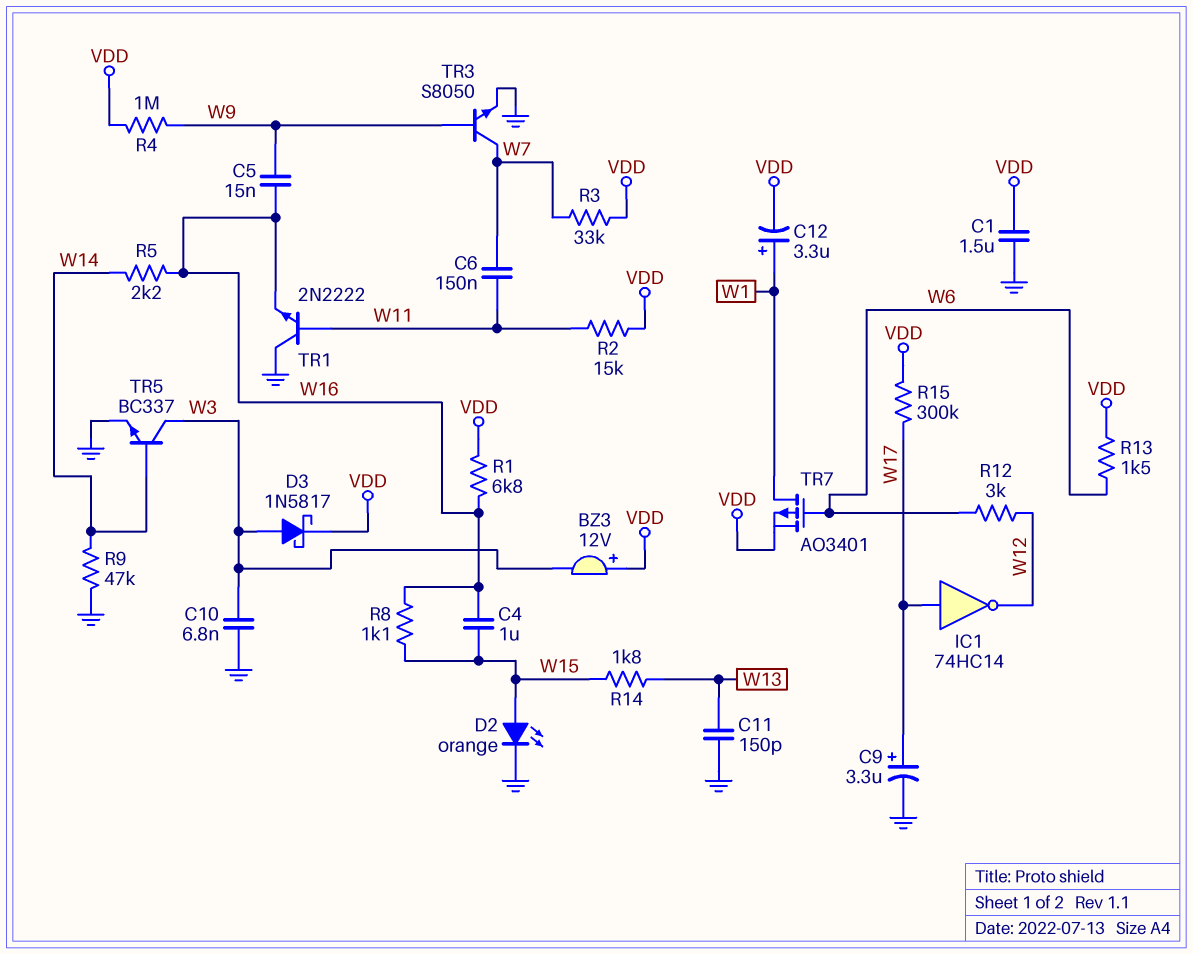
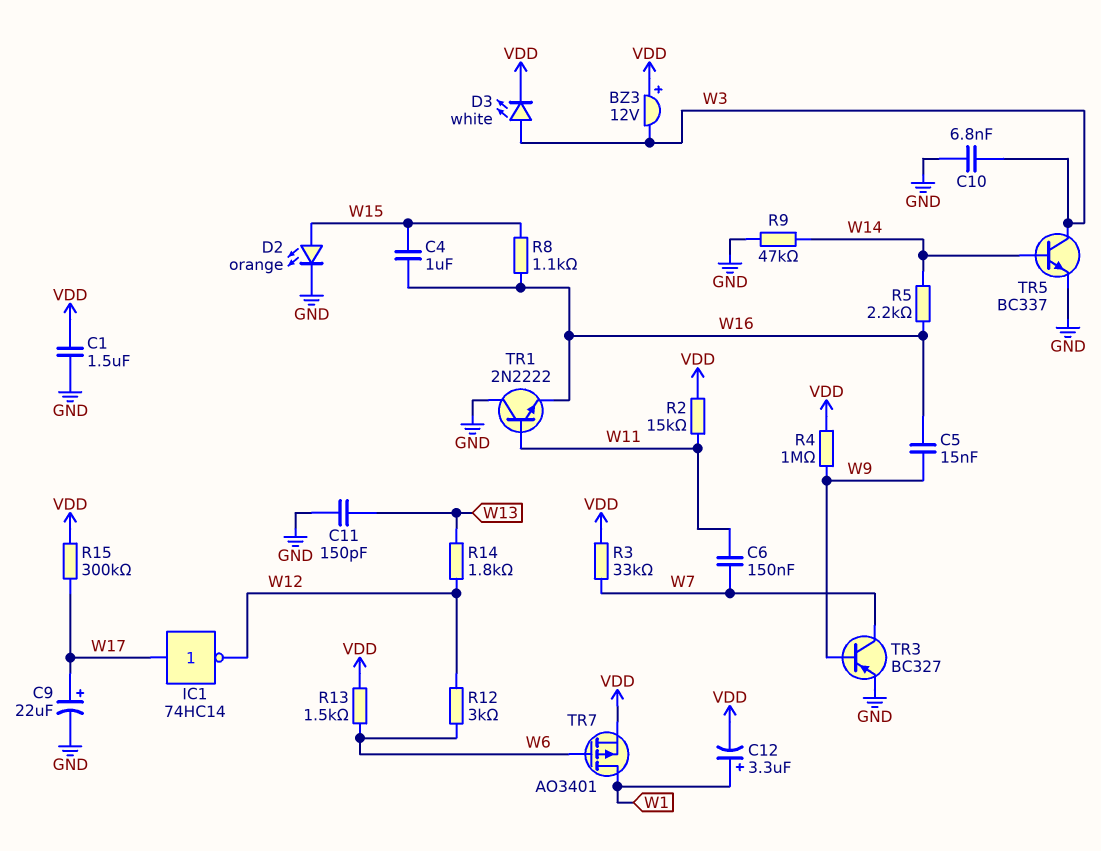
C9: 3.3uF (plus W17, minus GND) -> 22uF (plus W17, minus GND)
D3: schottky 1N5817 (A W3, K VDD) -> LED white (A W3, K VDD)
R1: 6.8k (VDD, W16) -> none
R14: 1.8k (W13, W15) -> 1.8k (W12, W13)
TR3: NPN S8050 (B W9, C W7, E GND) -> PNP BC327 (B W9, C W7, E GND)

